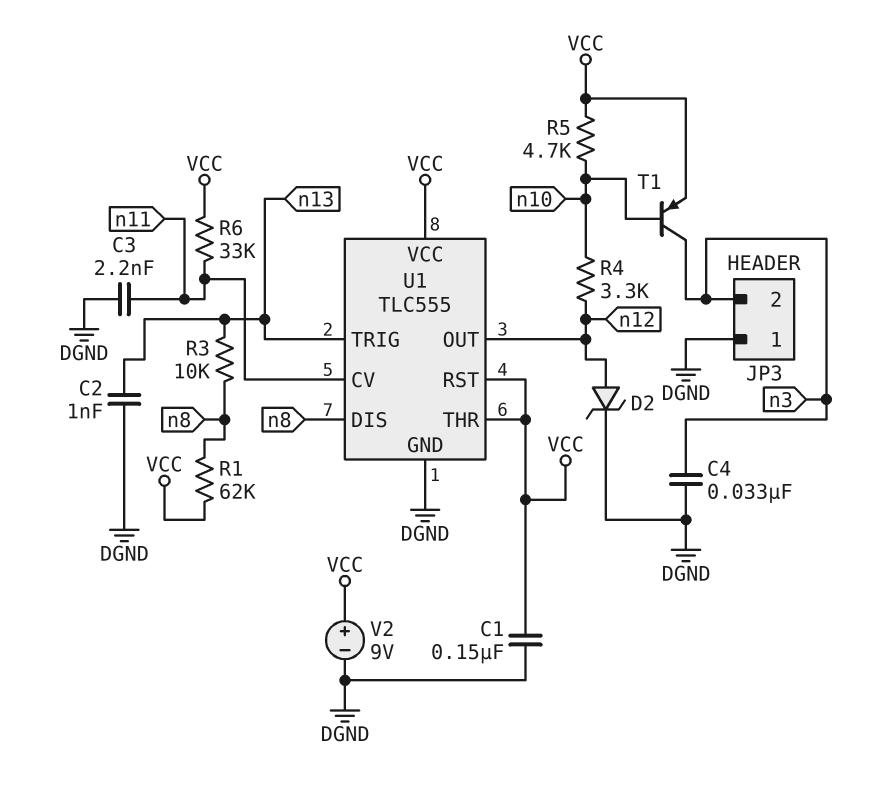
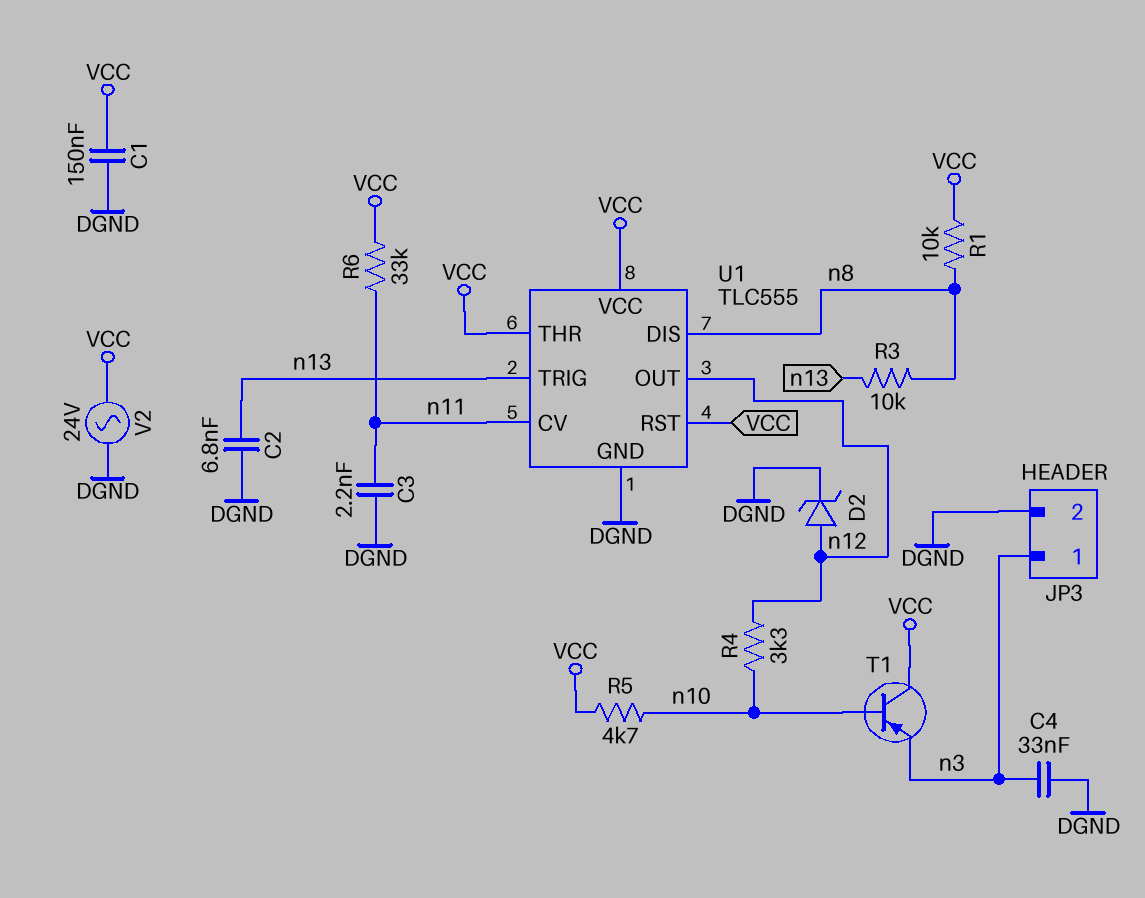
C2: 1nF (DGND, n13) -> 6.8nF (DGND, n13)
JP3 pin 1: DGND -> n3
JP3 pin 2: n3 -> DGND
R1: 62k (VCC, n8) -> 10k (VCC, n8)
T1: PNP (B n10, C n3, E VCC) -> PNP (B n10, C VCC, E n3)
V2: 9V (plus VCC, minus DGND) -> AC 24V (DGND, VCC)

